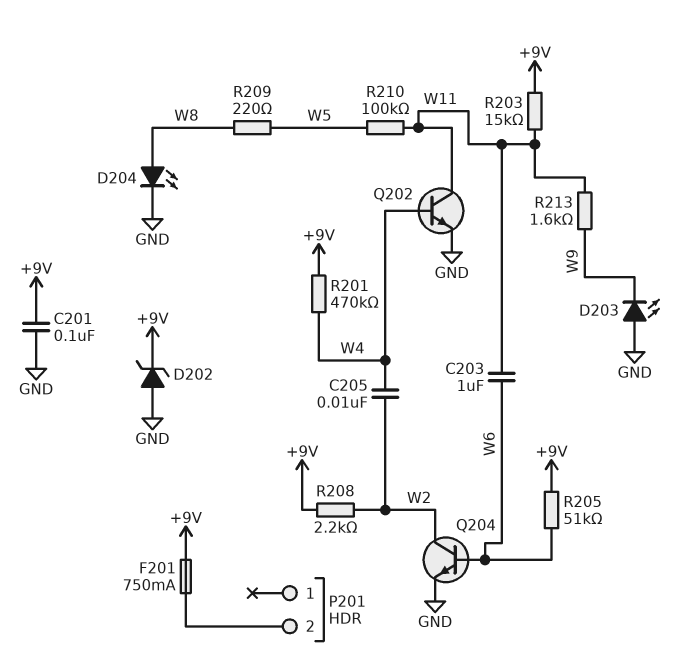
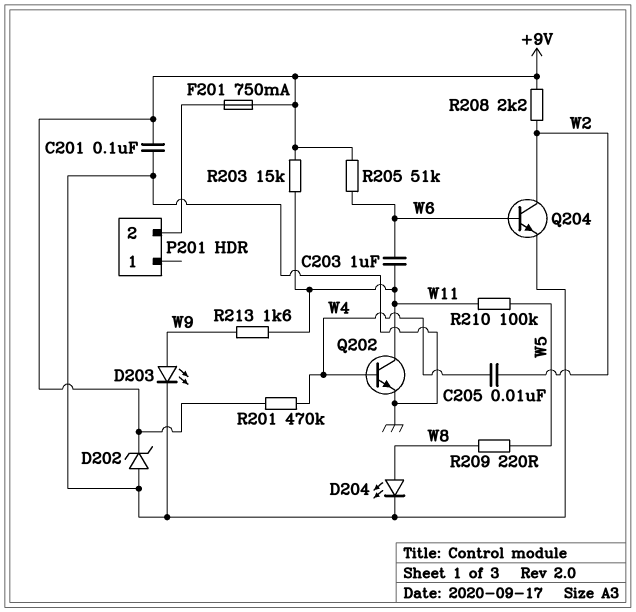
D203: LED (A GND, K W9) -> LED (A W9, K GND)

